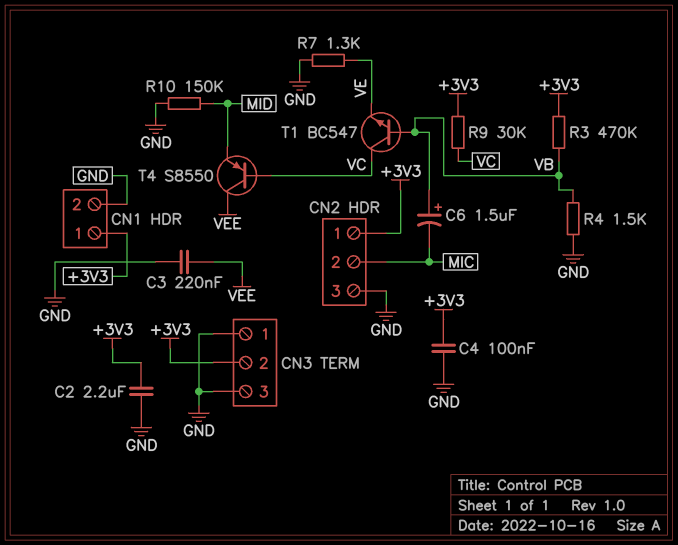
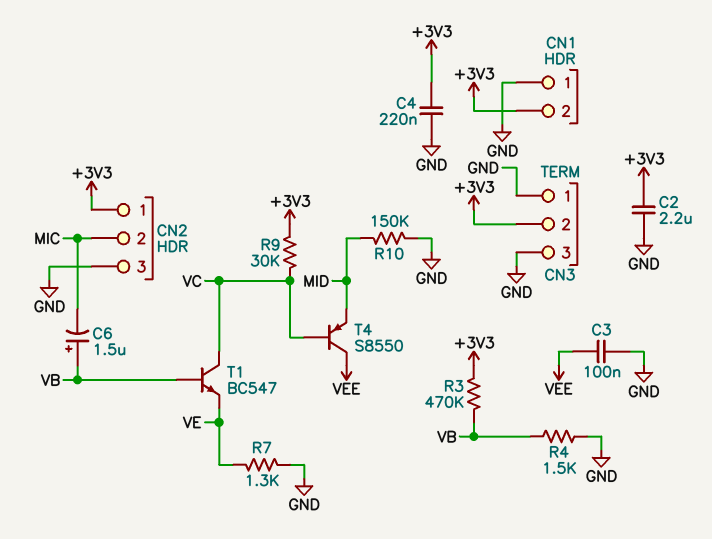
C3: 220nF (GND, VEE) -> 100nF (GND, VEE)
C4: 100nF (+3V3, GND) -> 220nF (+3V3, GND)
CN1 pin 1: +3V3 -> GND
CN1 pin 2: GND -> +3V3

